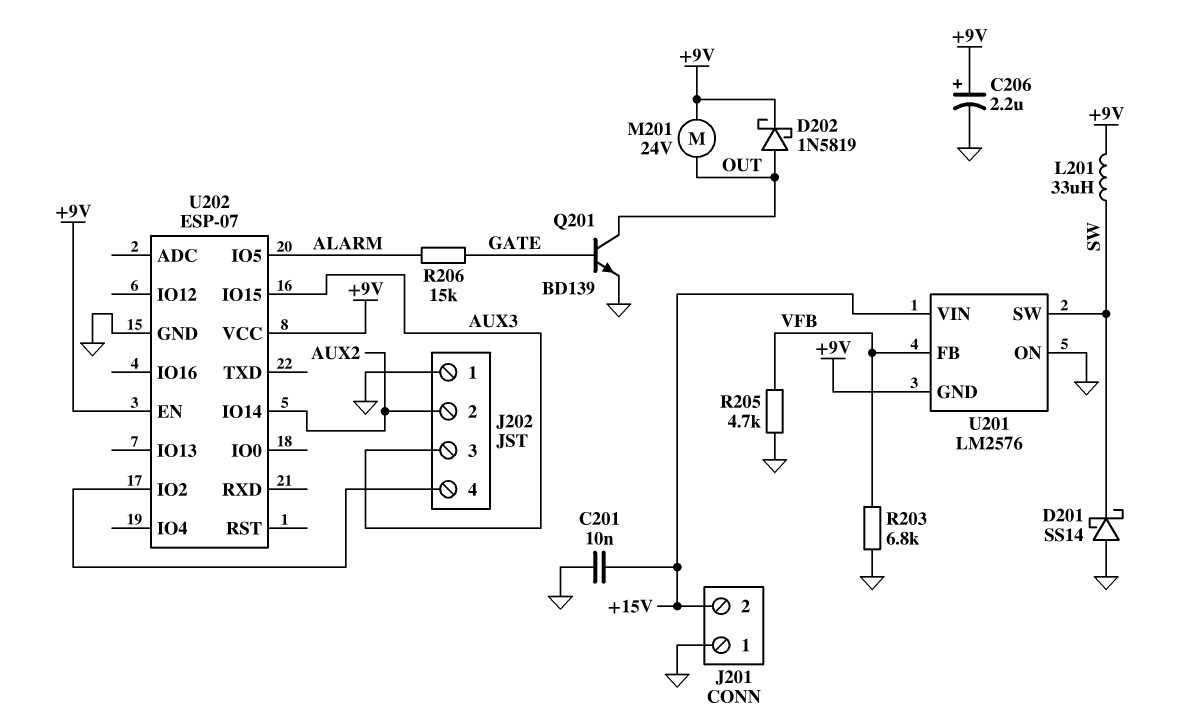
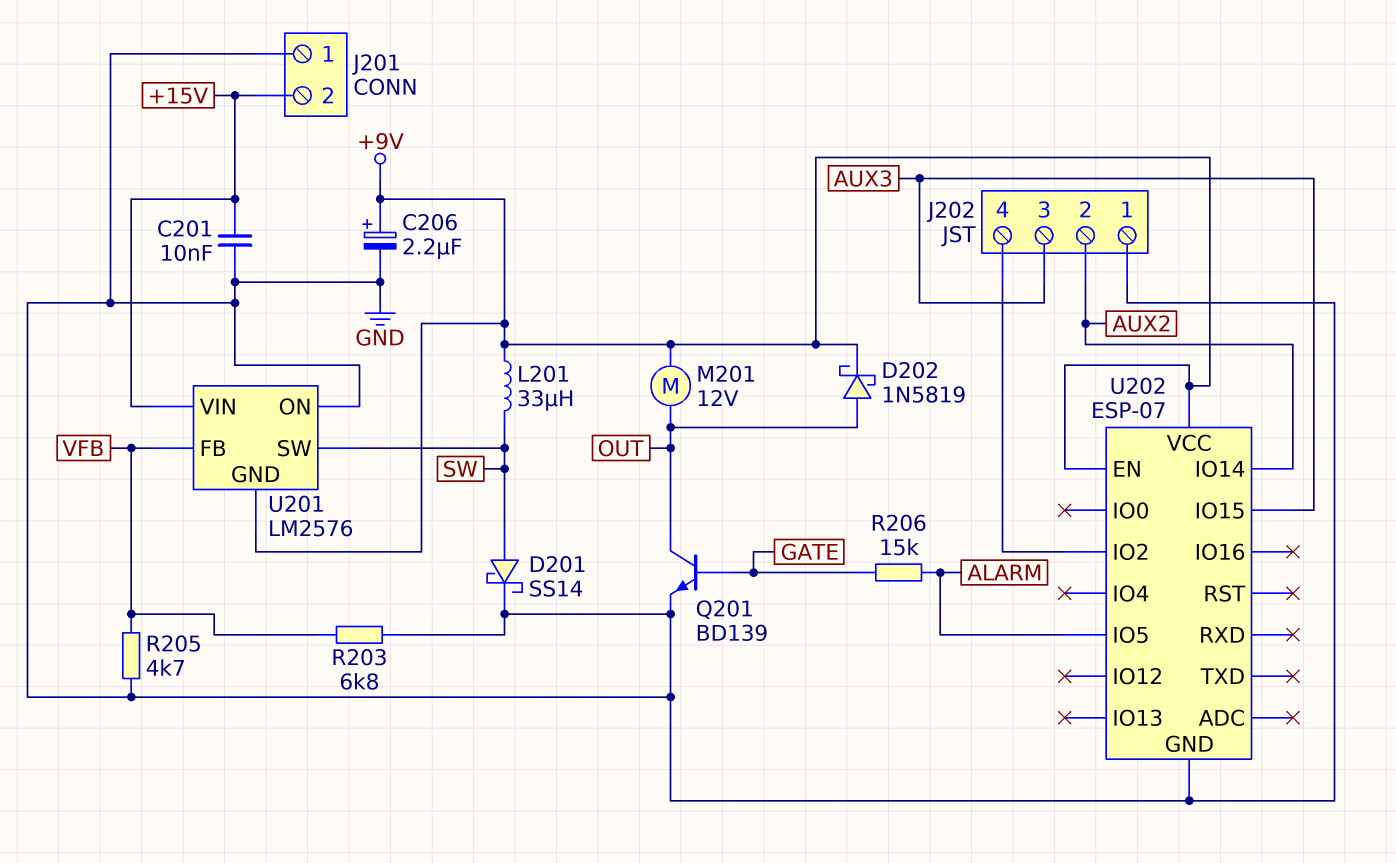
D201: schottky SS14 (A GND, K SW) -> schottky SS14 (A SW, K GND)
M201: motor 24V (+9V, OUT) -> motor 12V (+9V, OUT)

